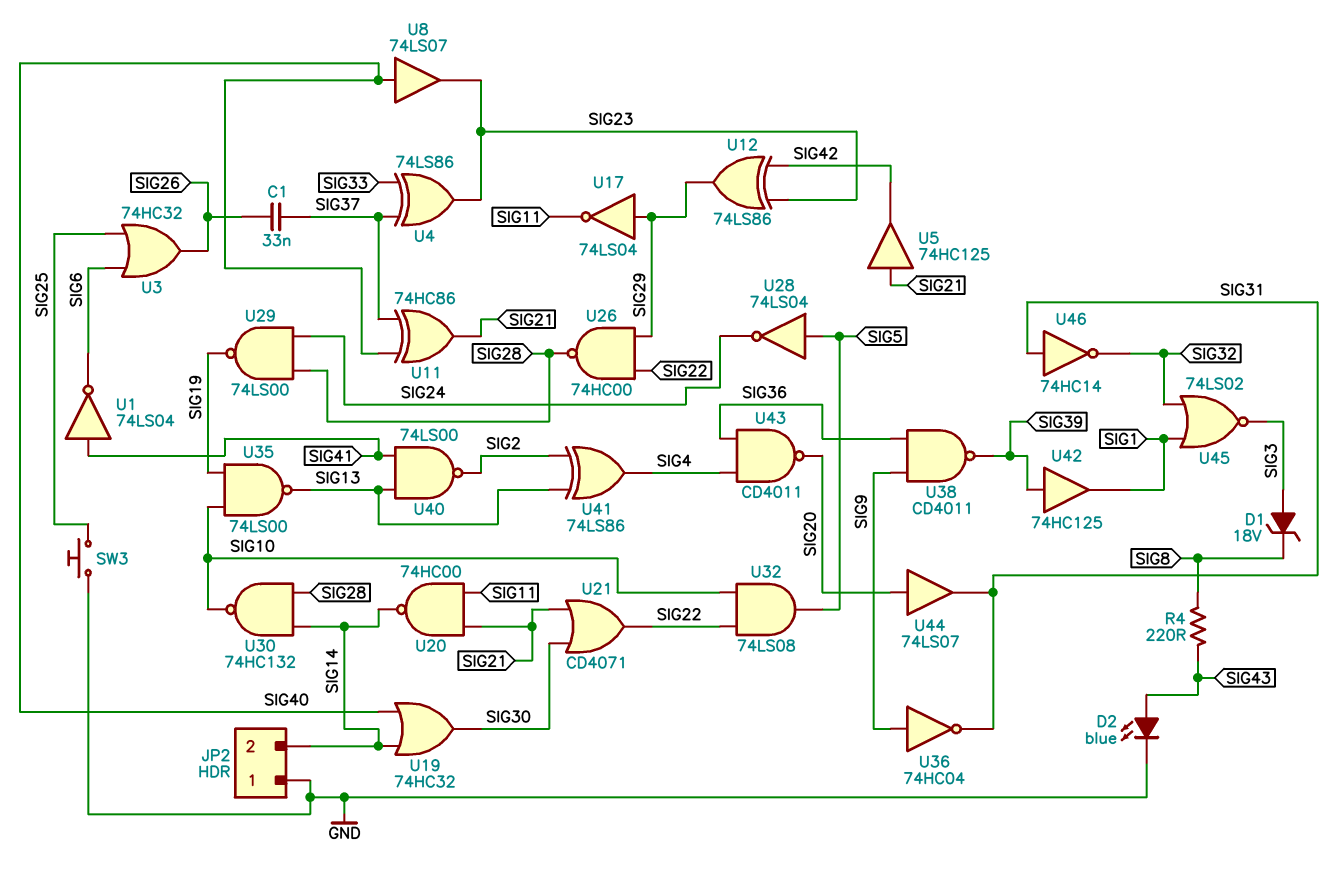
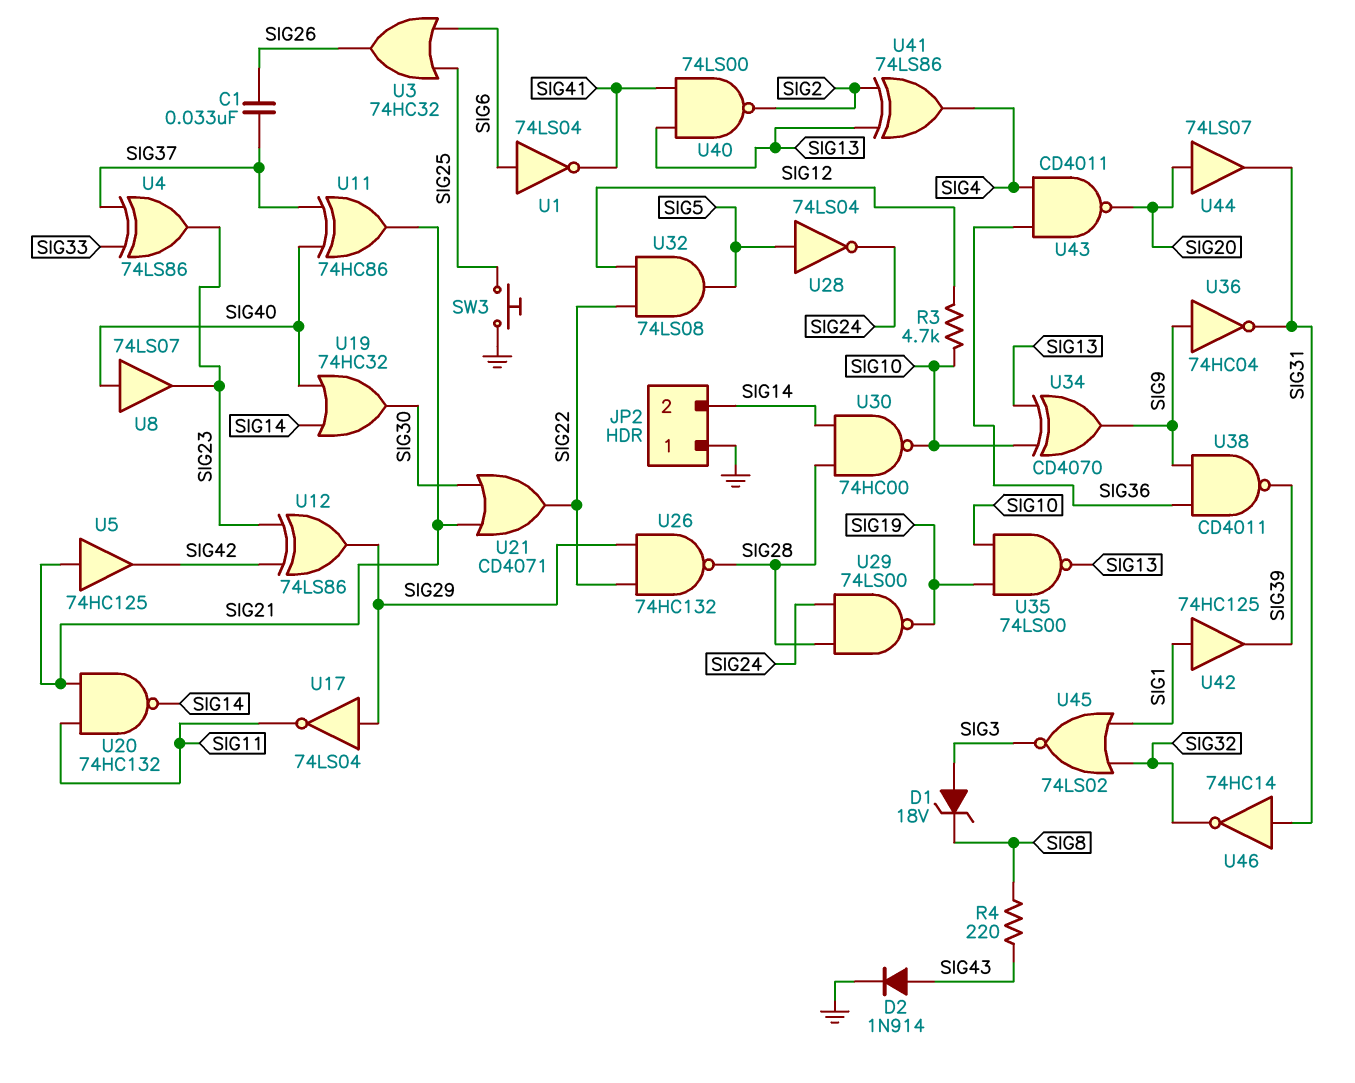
D2: LED blue (A SIG43, K GND) -> diode 1N914 (A SIG43, K GND)
R3: none -> 4.7k (SIG10, SIG12)
U1: NOT 74LS04 (in SIG41, out SIG6) -> NOT 74LS04 (in SIG6, out SIG41)
U20: NAND 74HC00 (in SIG11, in SIG21, out SIG14) -> NAND 74HC132 (in SIG11, in SIG21, out SIG14)
U26: NAND 74HC00 (in SIG22, in SIG29, out SIG28) -> NAND 74HC132 (in SIG22, in SIG29, out SIG28)
U30: NAND 74HC132 (in SIG14, in SIG28, out SIG10) -> NAND 74HC00 (in SIG14, in SIG28, out SIG10)
U32: AND 74LS08 (in SIG10, in SIG22, out SIG5) -> AND 74LS08 (in SIG12, in SIG22, out SIG5)
U34: none -> XOR CD4070 (in SIG10, in SIG13, out SIG9)
U42: buffer 74HC125 (in SIG39, out SIG1) -> buffer 74HC125 (in SIG1, out SIG39)

